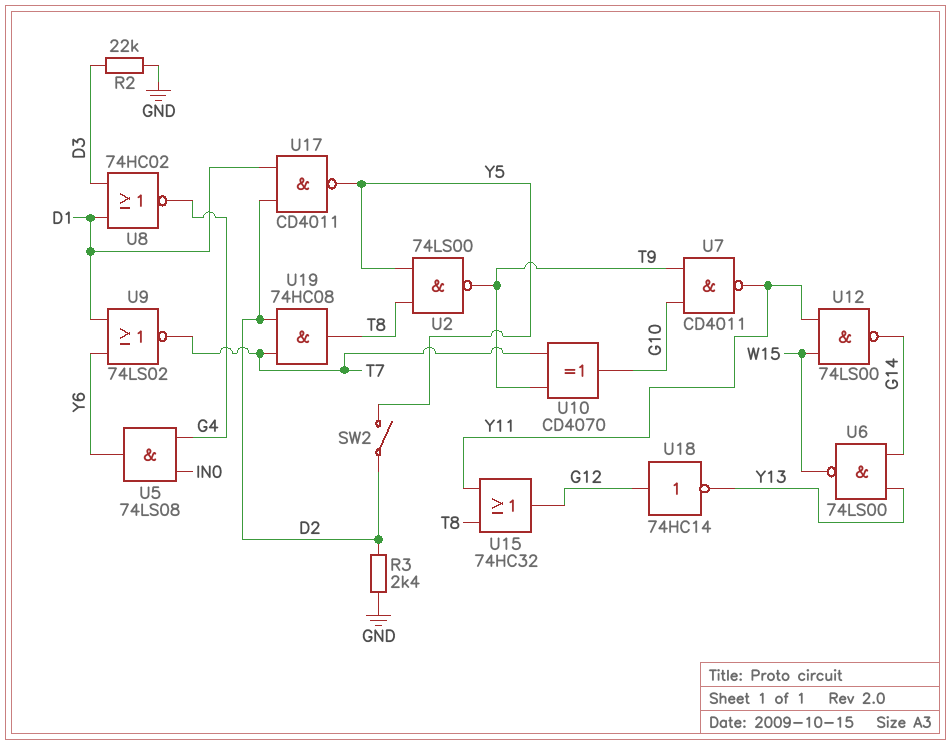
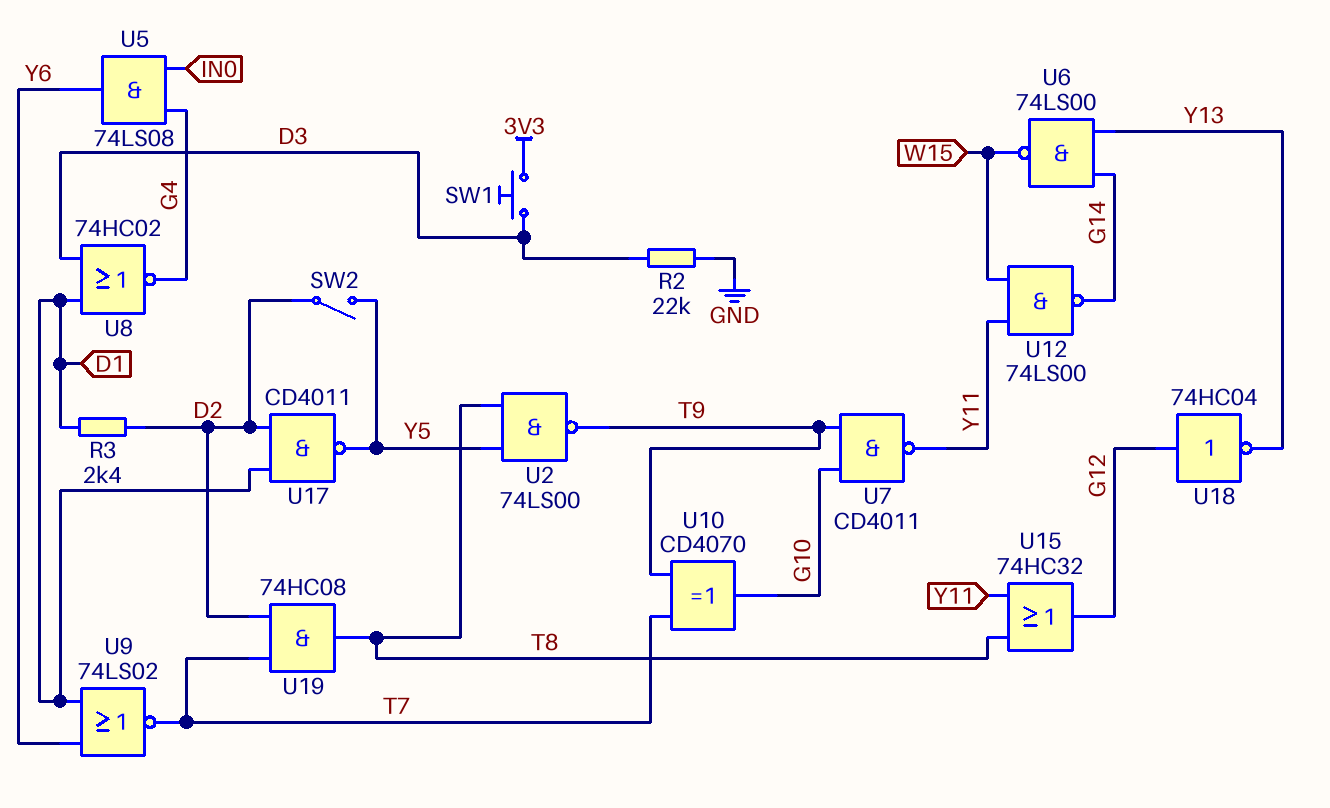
R3: 2.4k (D2, GND) -> 2.4k (D1, D2)
SW1: none -> button (3V3, D3)
U18: NOT 74HC14 (in G12, out Y13) -> NOT 74HC04 (in G12, out Y13)

